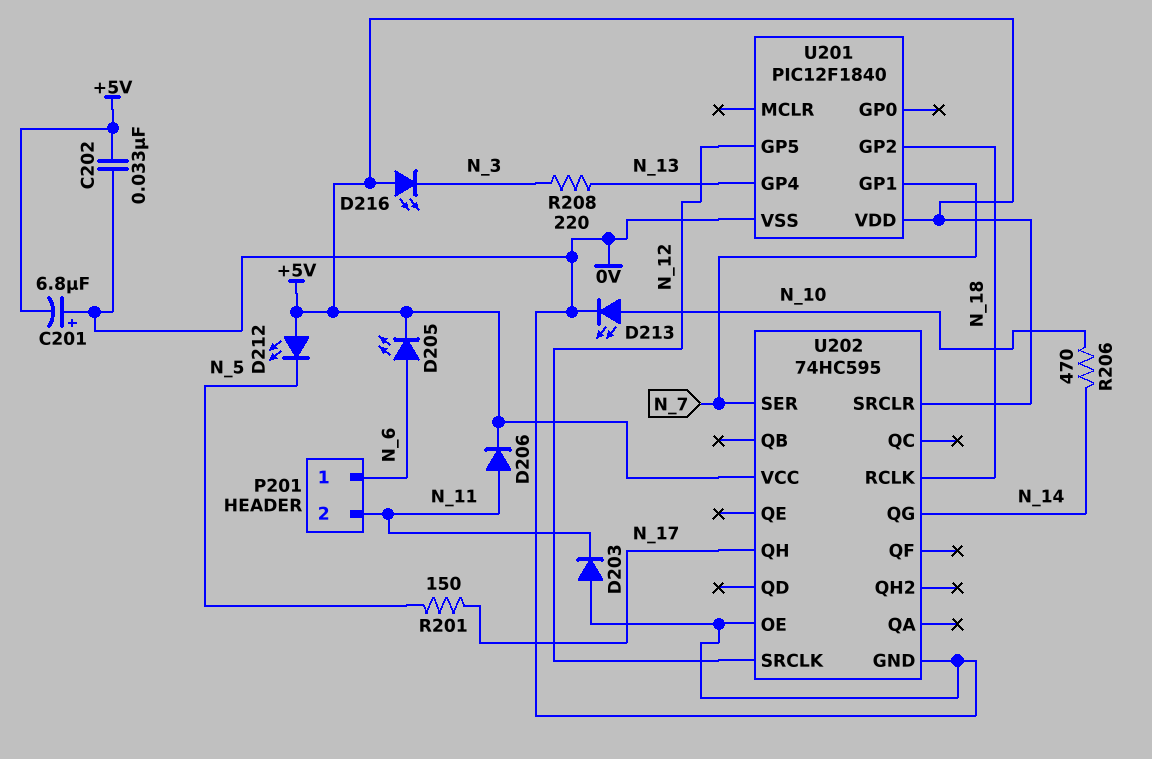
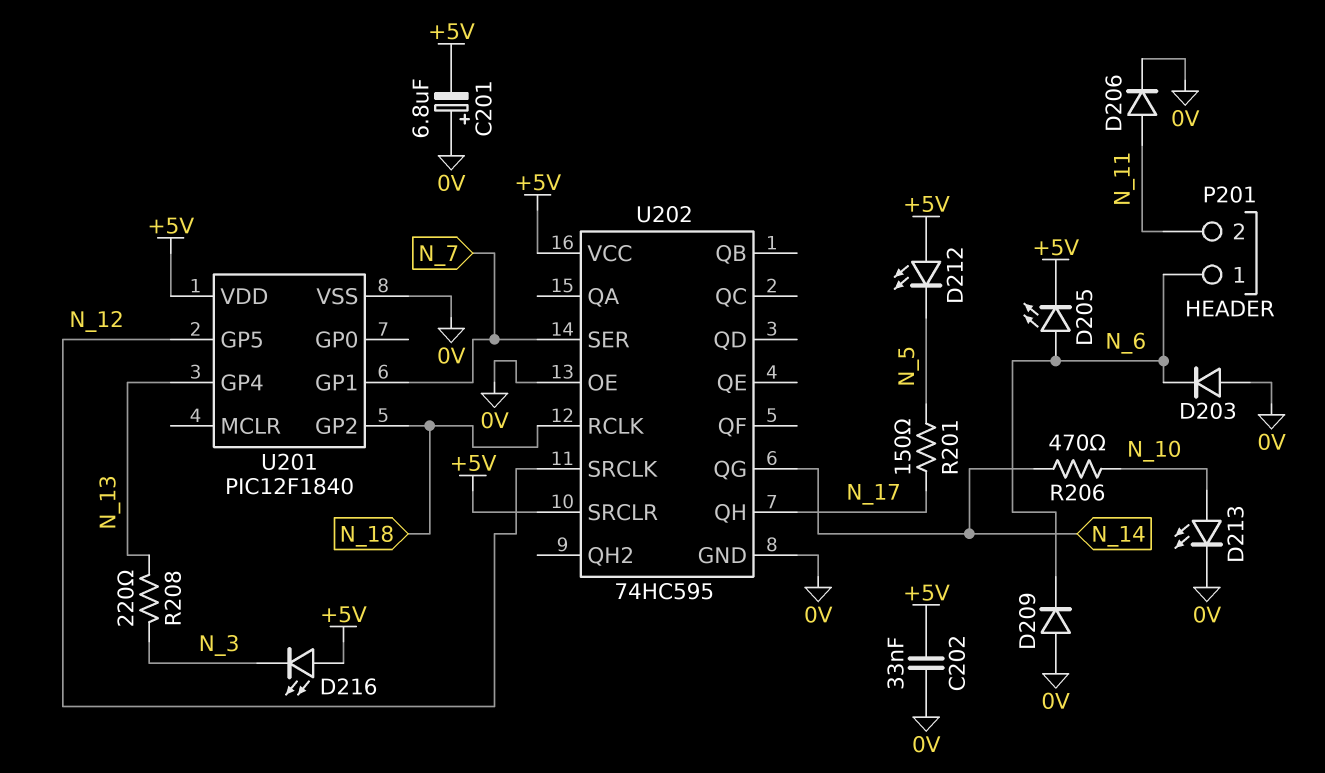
D203: diode (A 0V, K N_11) -> diode (A 0V, K N_6)
D206: diode (A N_11, K +5V) -> diode (A N_11, K 0V)
D209: none -> diode (A 0V, K N_6)

